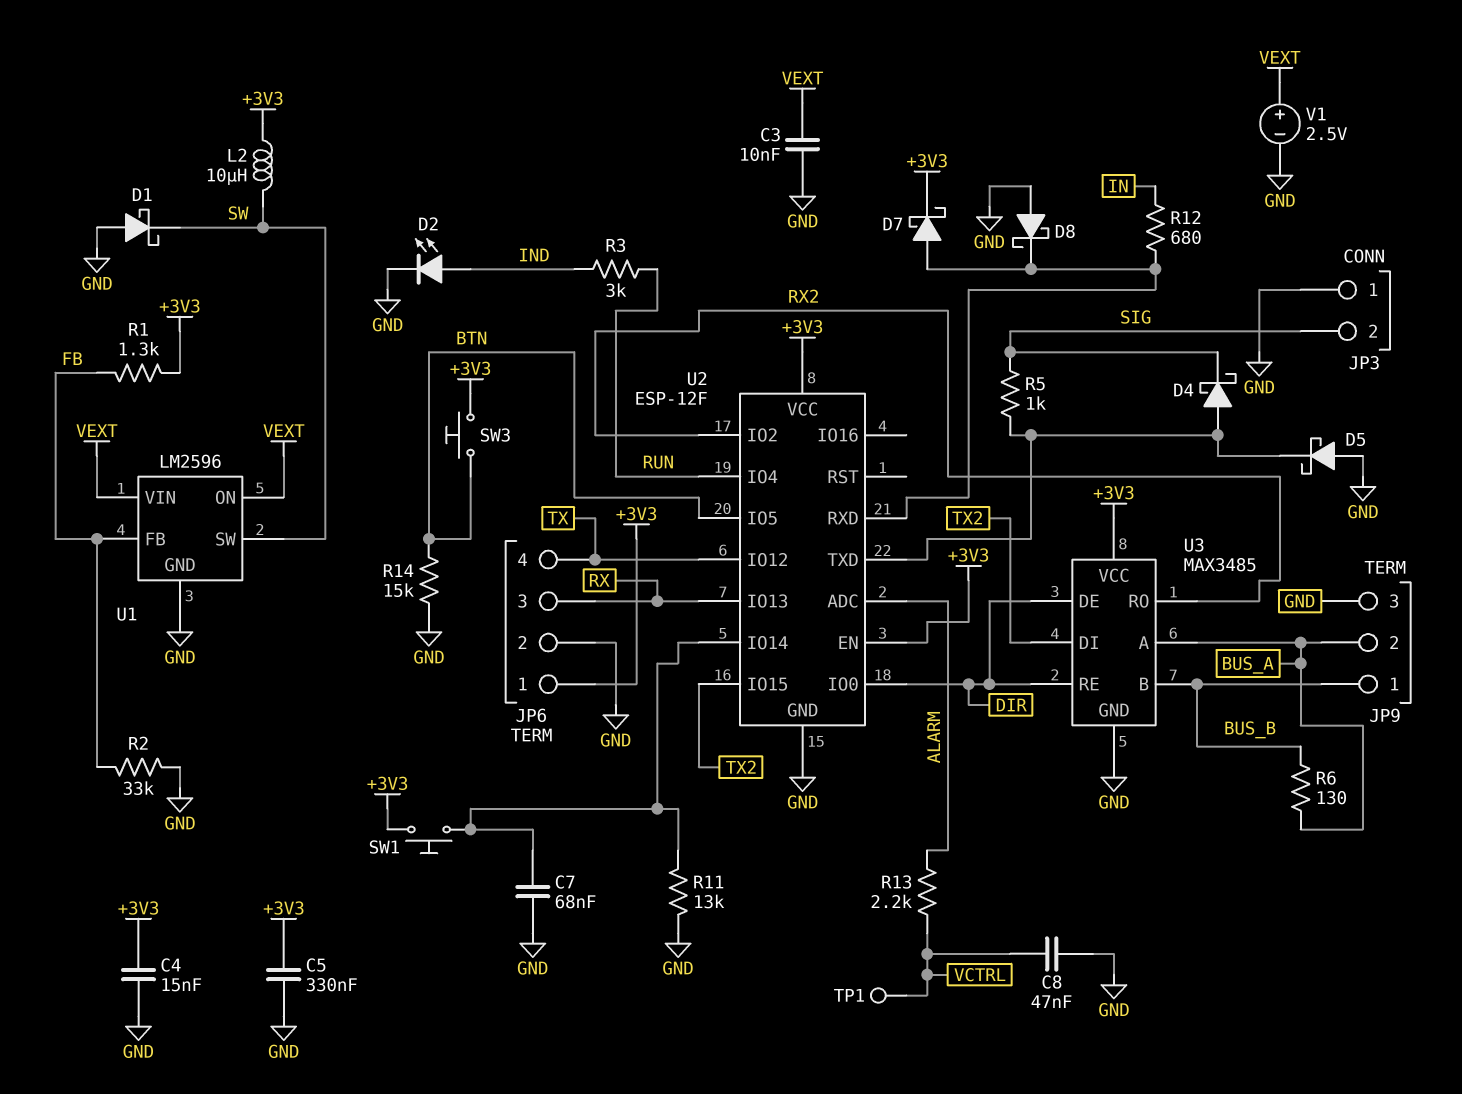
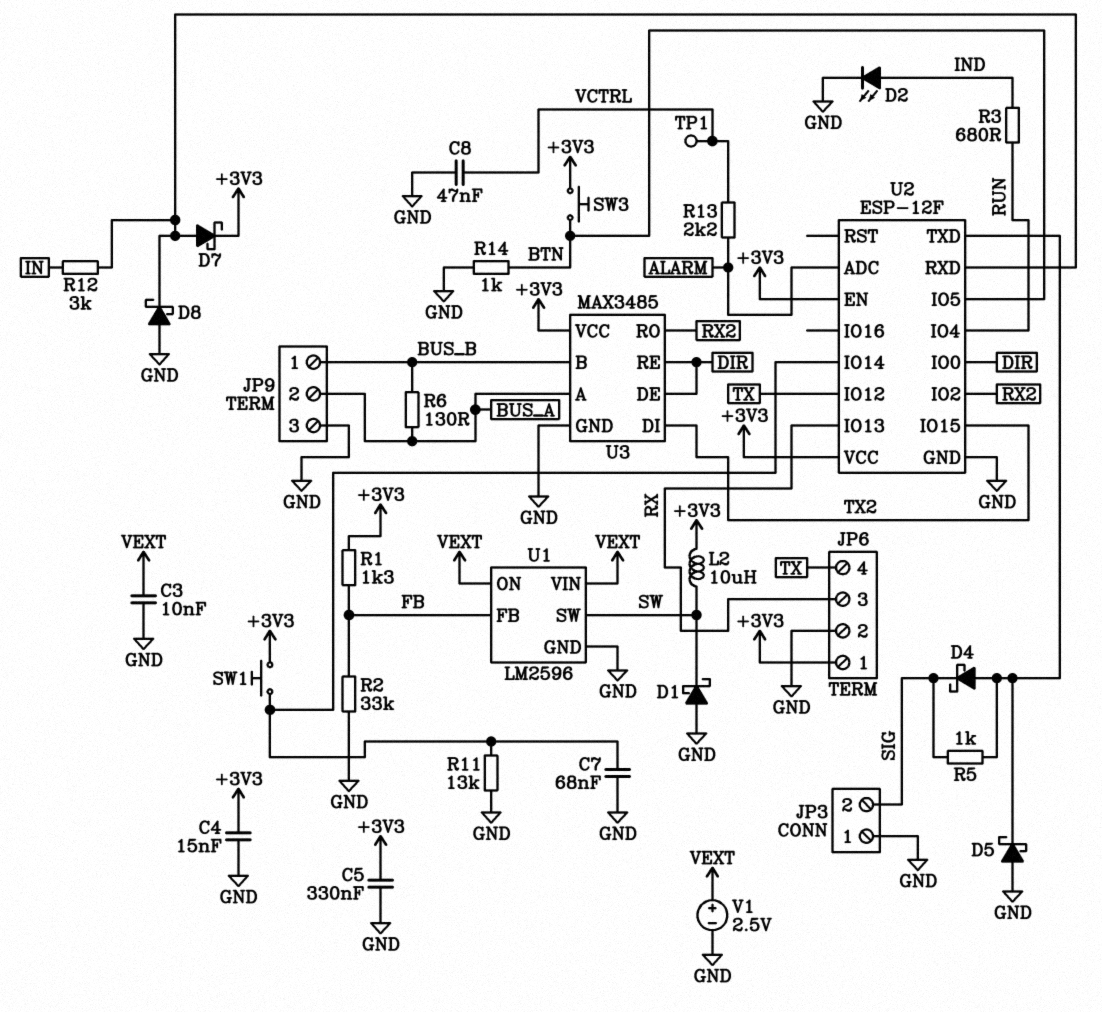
R3: 3k (IND, RUN) -> 680 (IND, RUN)
R12: 680 (IN, U2/RXD) -> 3k (IN, U2/RXD)
R14: 15k (BTN, GND) -> 1k (BTN, GND)

